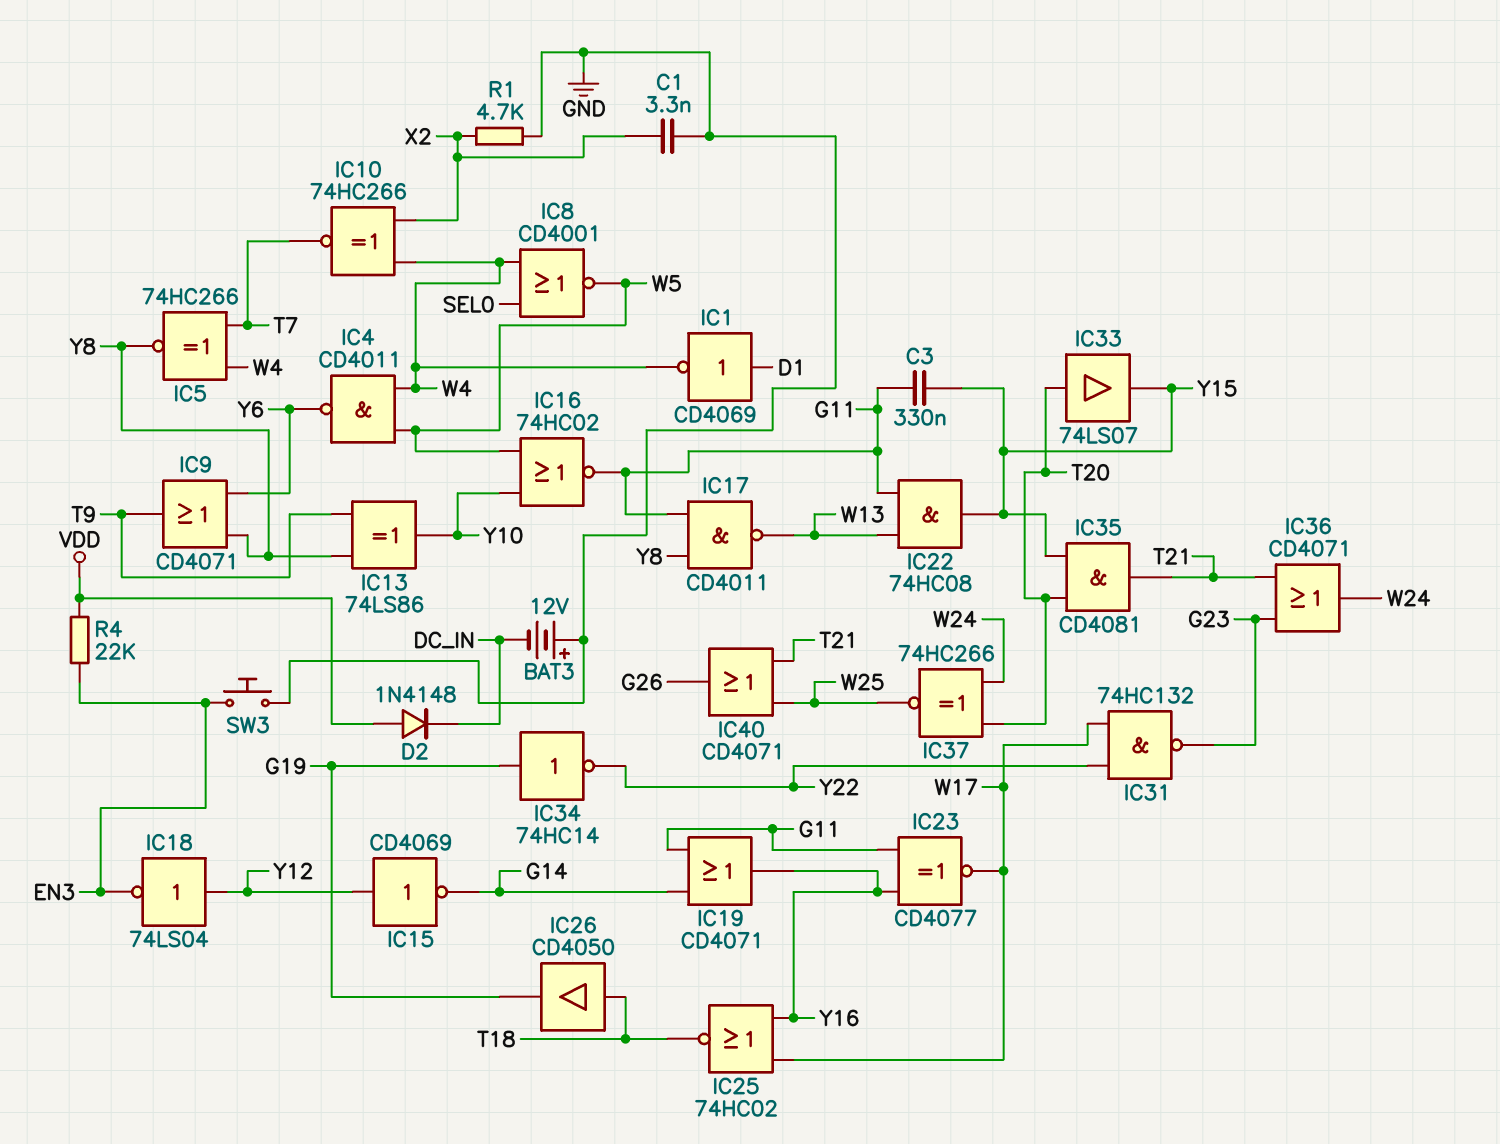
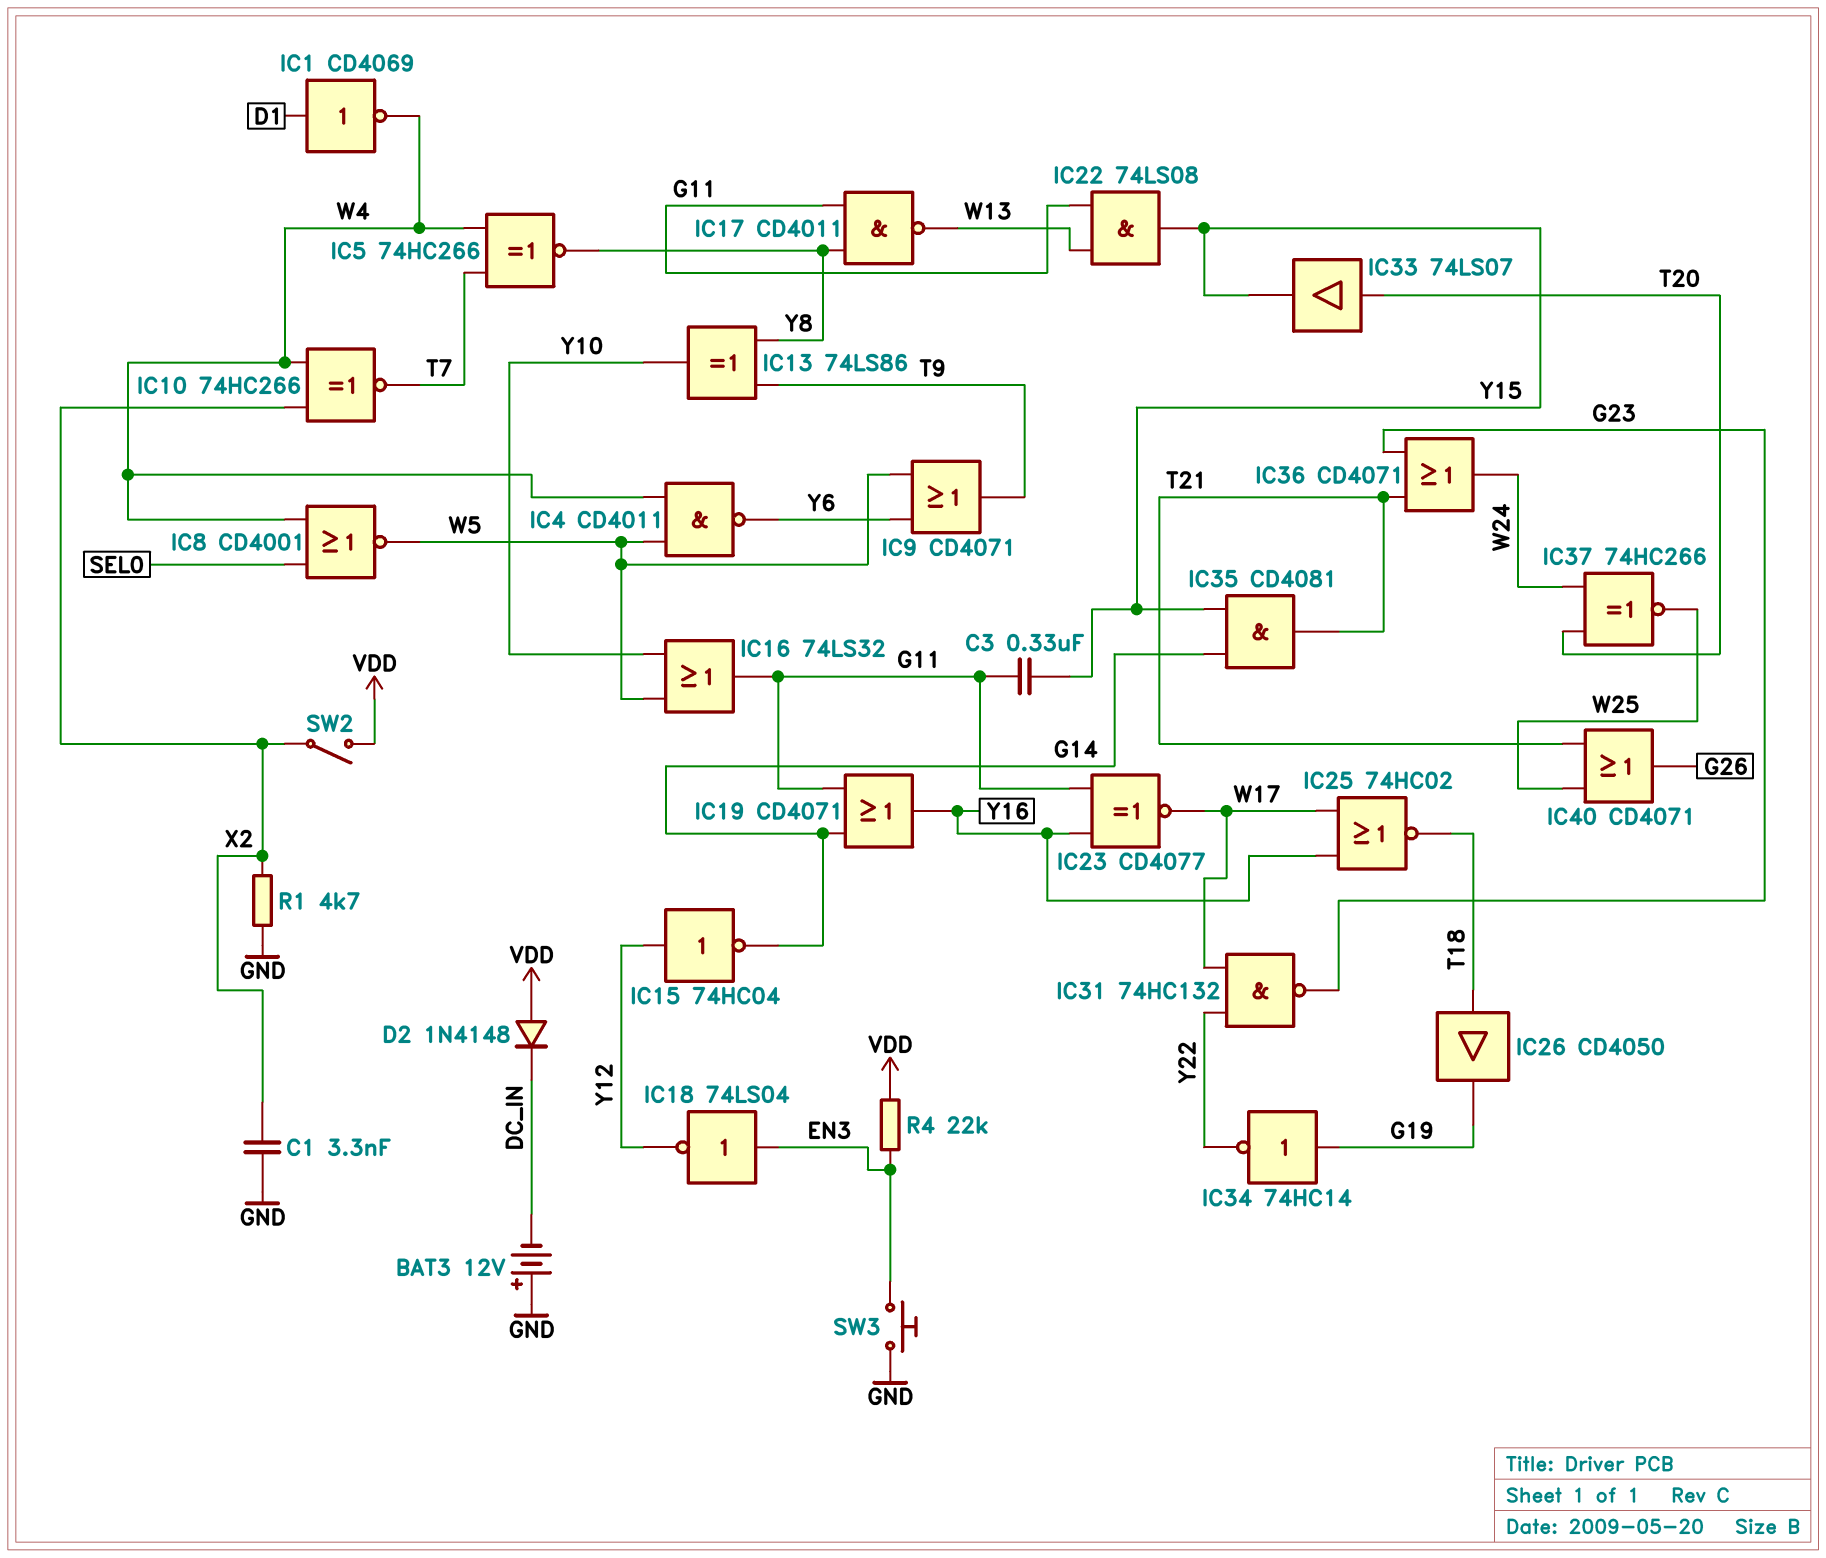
IC9: OR CD4071 (in Y6, in Y8, out T9) -> OR CD4071 (in W5, in Y6, out T9)
IC15: NOT CD4069 (in Y12, out G14) -> NOT 74HC04 (in Y12, out G14)
IC16: NOR 74HC02 (in W5, in Y10, out G11) -> OR 74LS32 (in W5, in Y10, out G11)
IC18: NOT 74LS04 (in Y12, out EN3) -> NOT 74LS04 (in EN3, out Y12)
IC22: AND 74HC08 (in G11, in W13, out Y15) -> AND 74LS08 (in G11, in W13, out Y15)
IC35: AND CD4081 (in T20, in Y15, out T21) -> AND CD4081 (in G14, in Y15, out T21)
SW2: none -> switch (VDD, X2)

